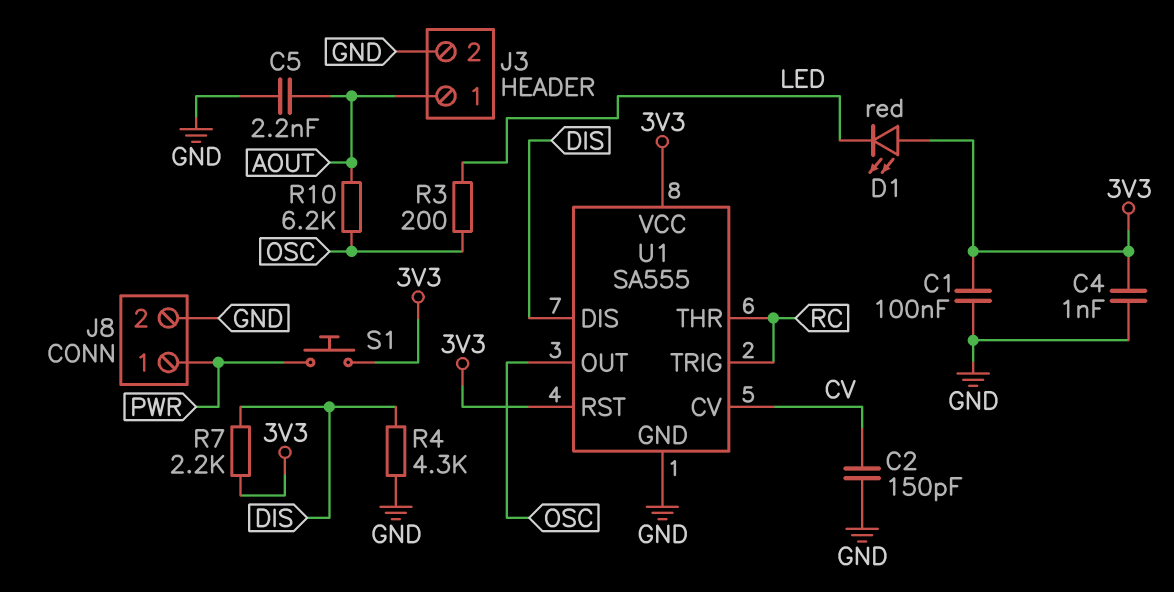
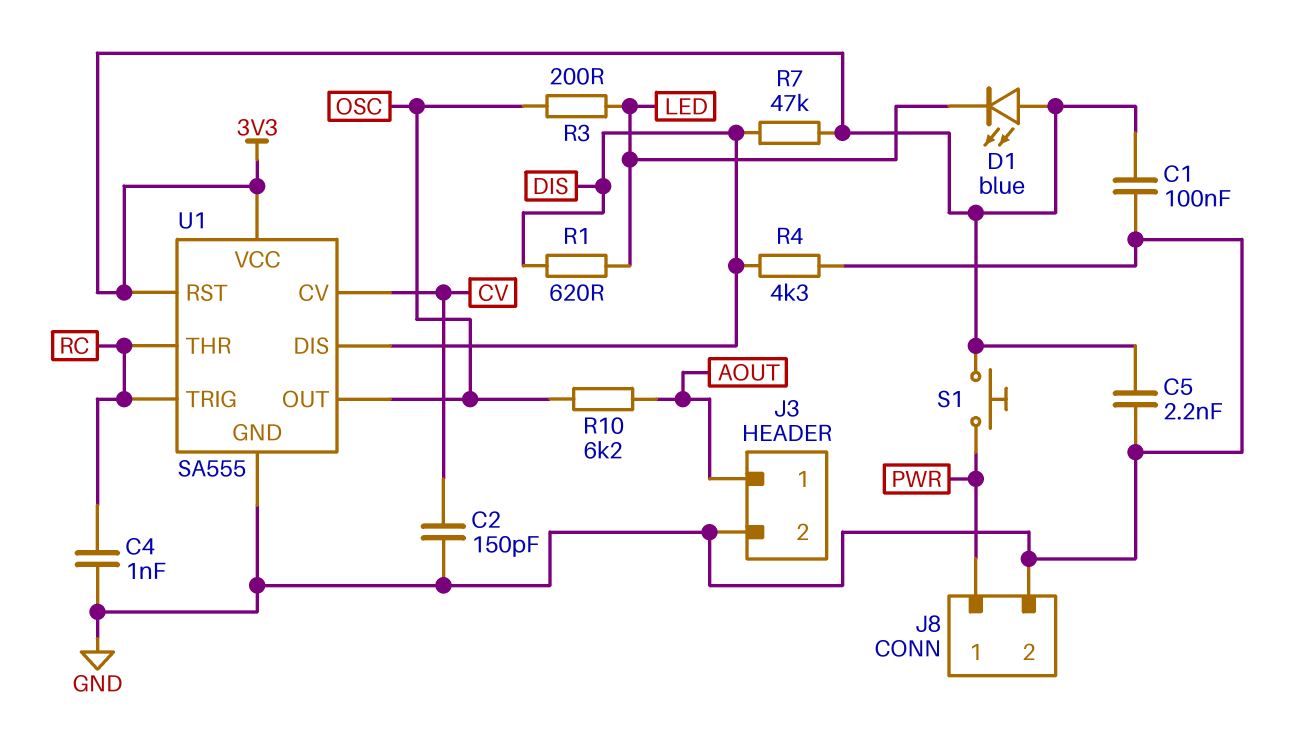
C4: 1nF (3V3, GND) -> 1nF (GND, RC)
C5: 2.2nF (AOUT, GND) -> 2.2nF (3V3, GND)
D1: LED red (A 3V3, K LED) -> LED blue (A 3V3, K LED)
R1: none -> 620 (DIS, LED)
R7: 2.2k (3V3, DIS) -> 47k (3V3, DIS)

